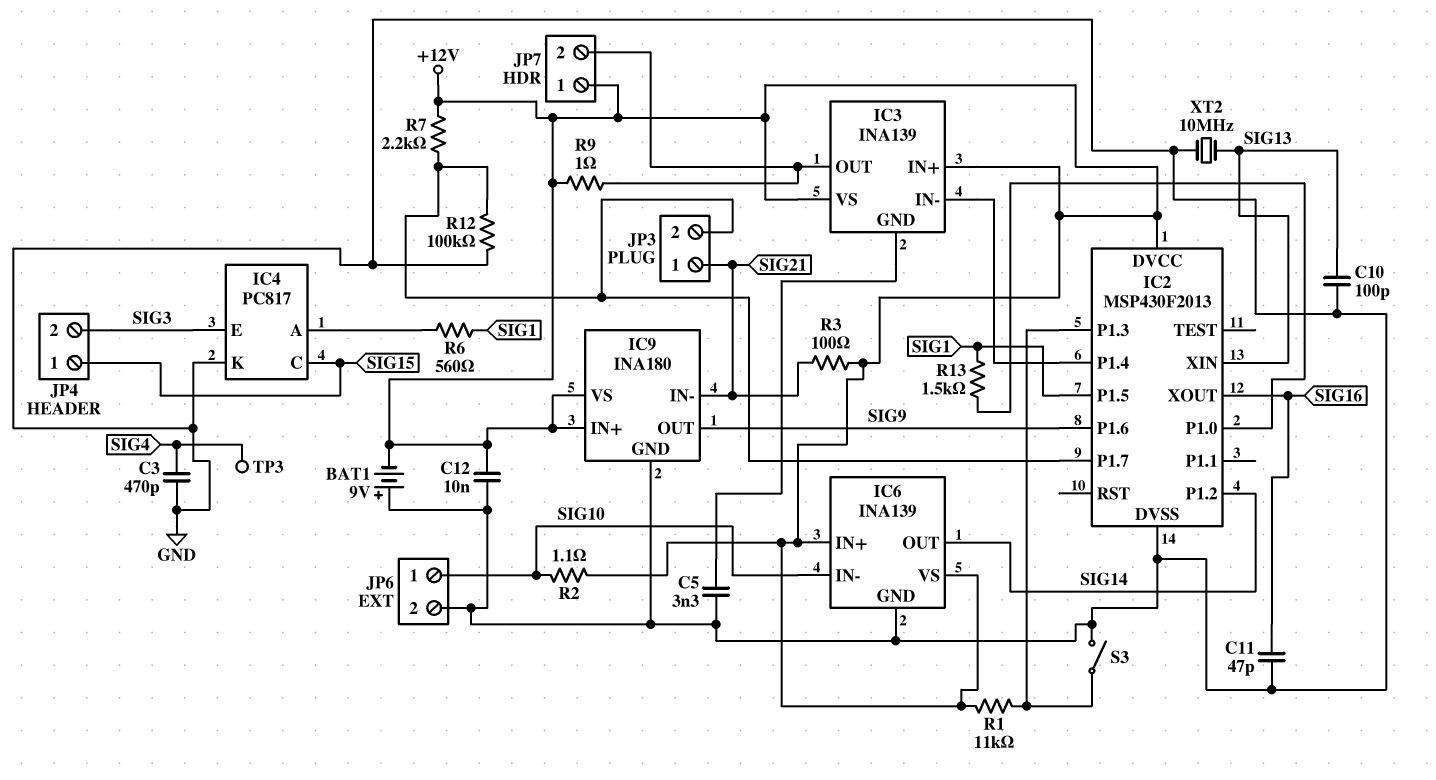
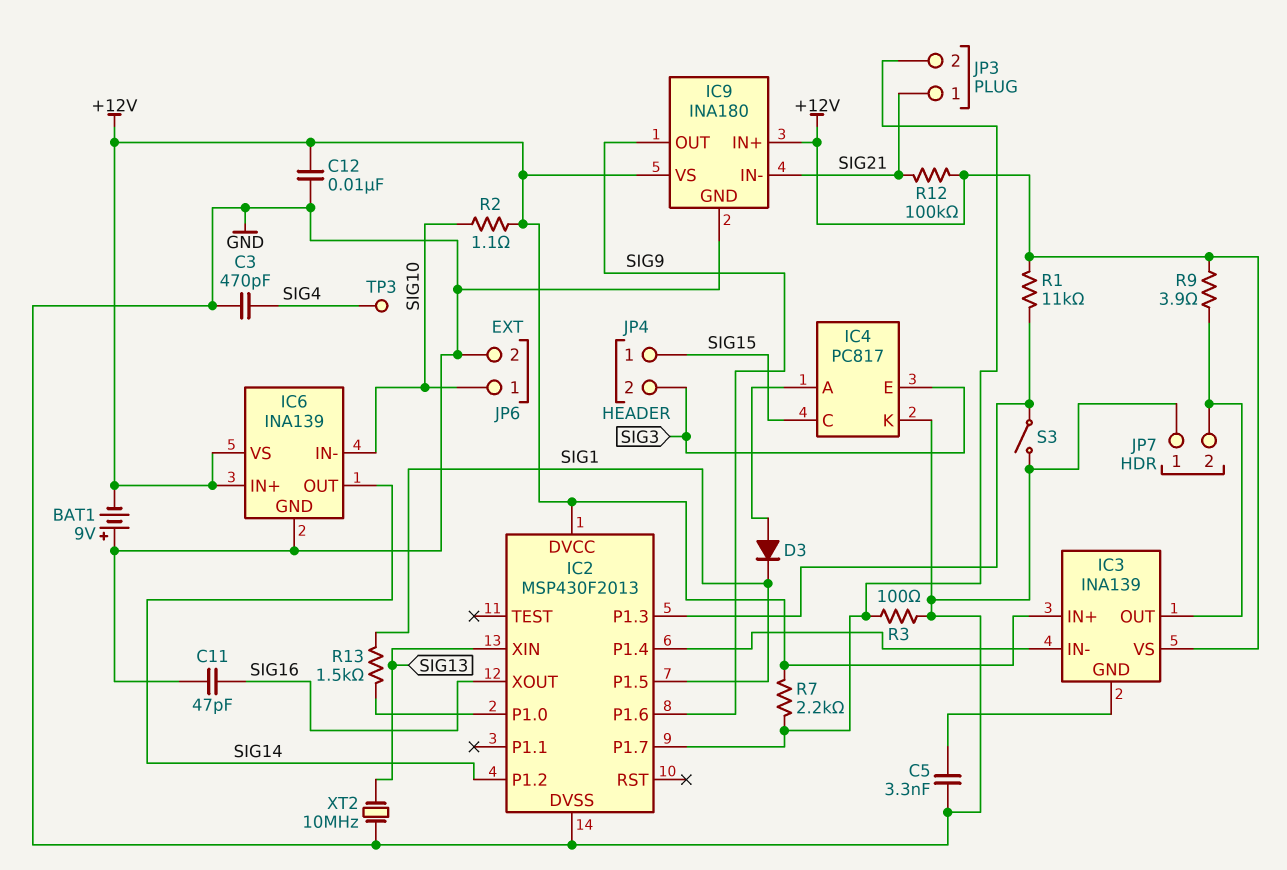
C10: 100pF (GND, SIG13) -> none
D3: none -> diode (A IC4/A, K SIG1)
JP7 pin 1: +12V -> GND
R3: 100 (+12V, SIG21) -> 100 (GND, IC2/P1.7)
R6: 560 (IC4/A, SIG1) -> none
R9: 1 (+12V, IC3/OUT) -> 3.9 (+12V, IC3/OUT)
R12: 100k (GND, IC2/P1.7) -> 100k (+12V, SIG21)

